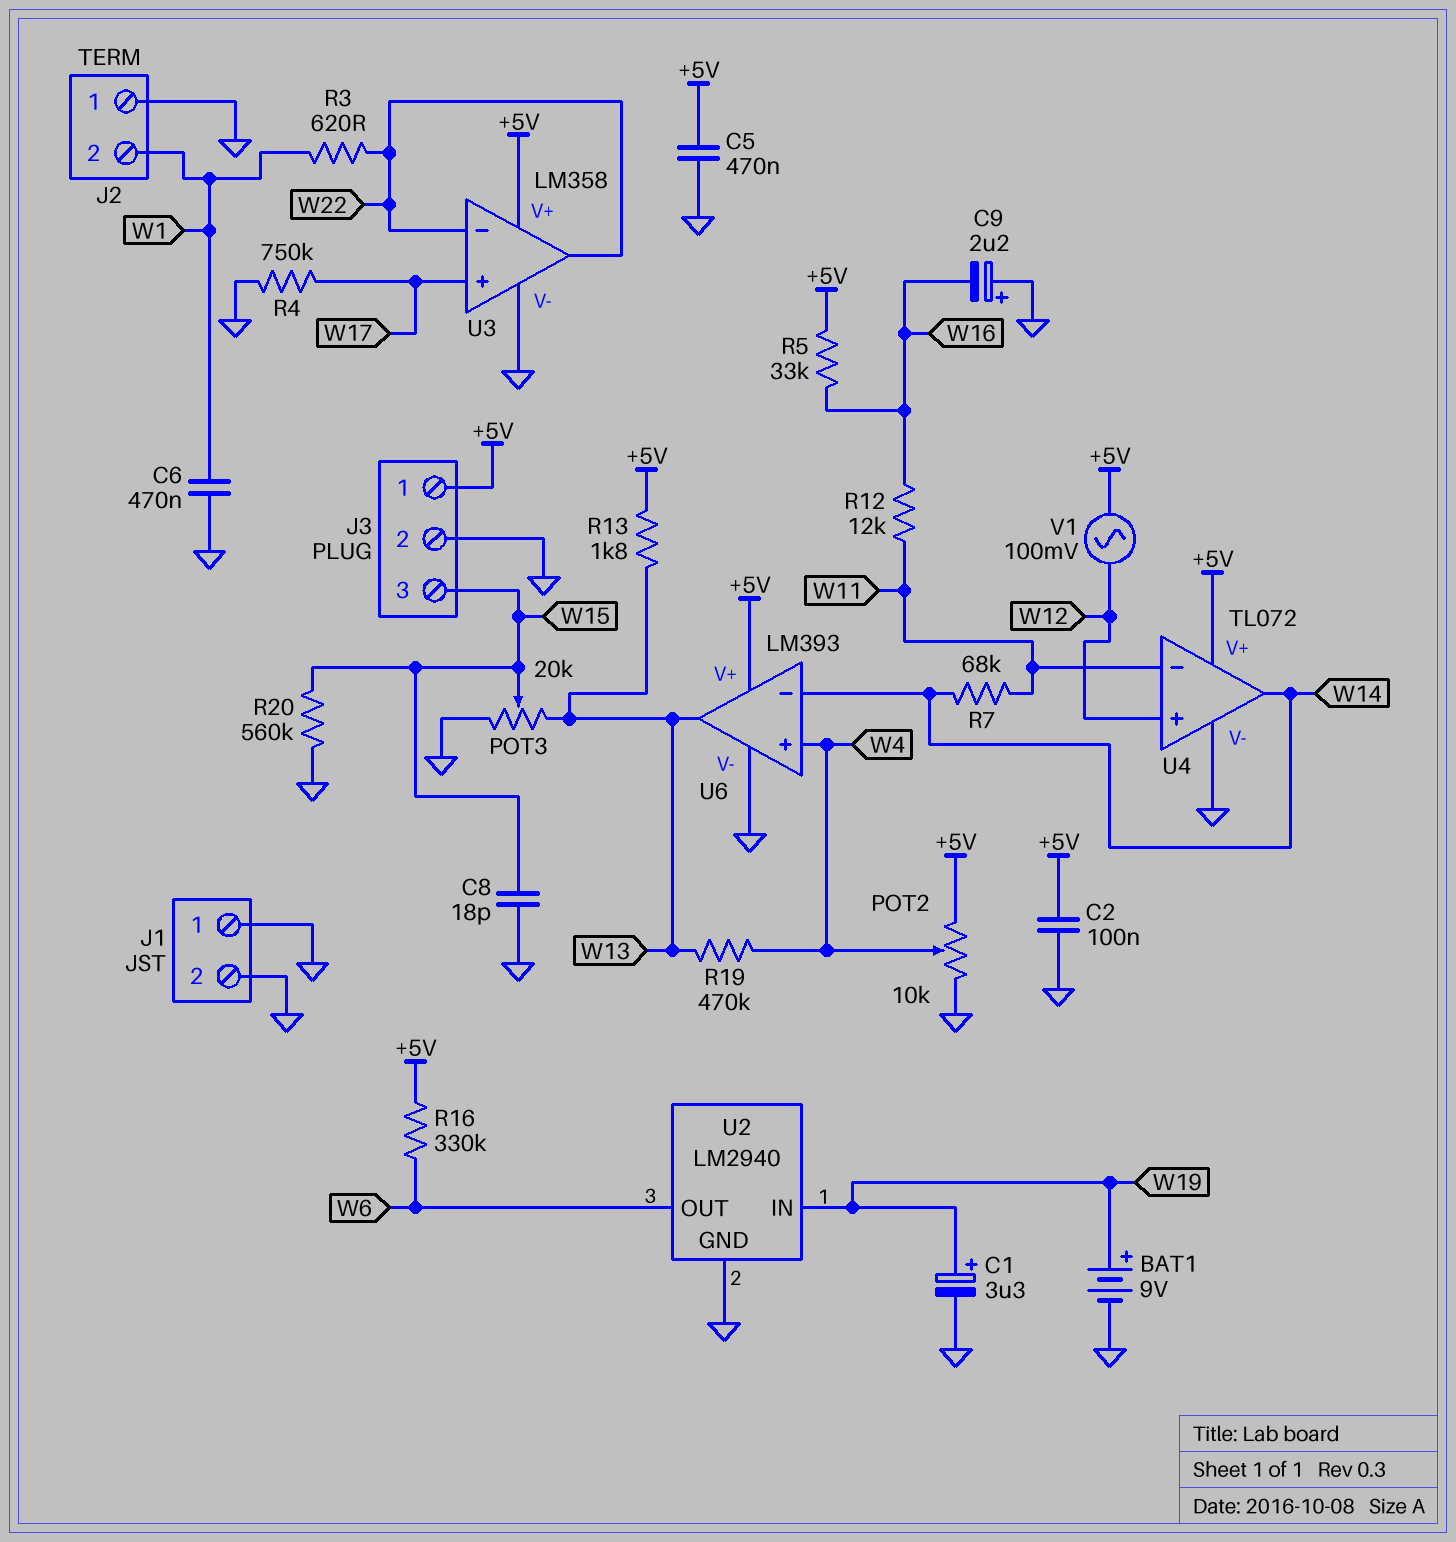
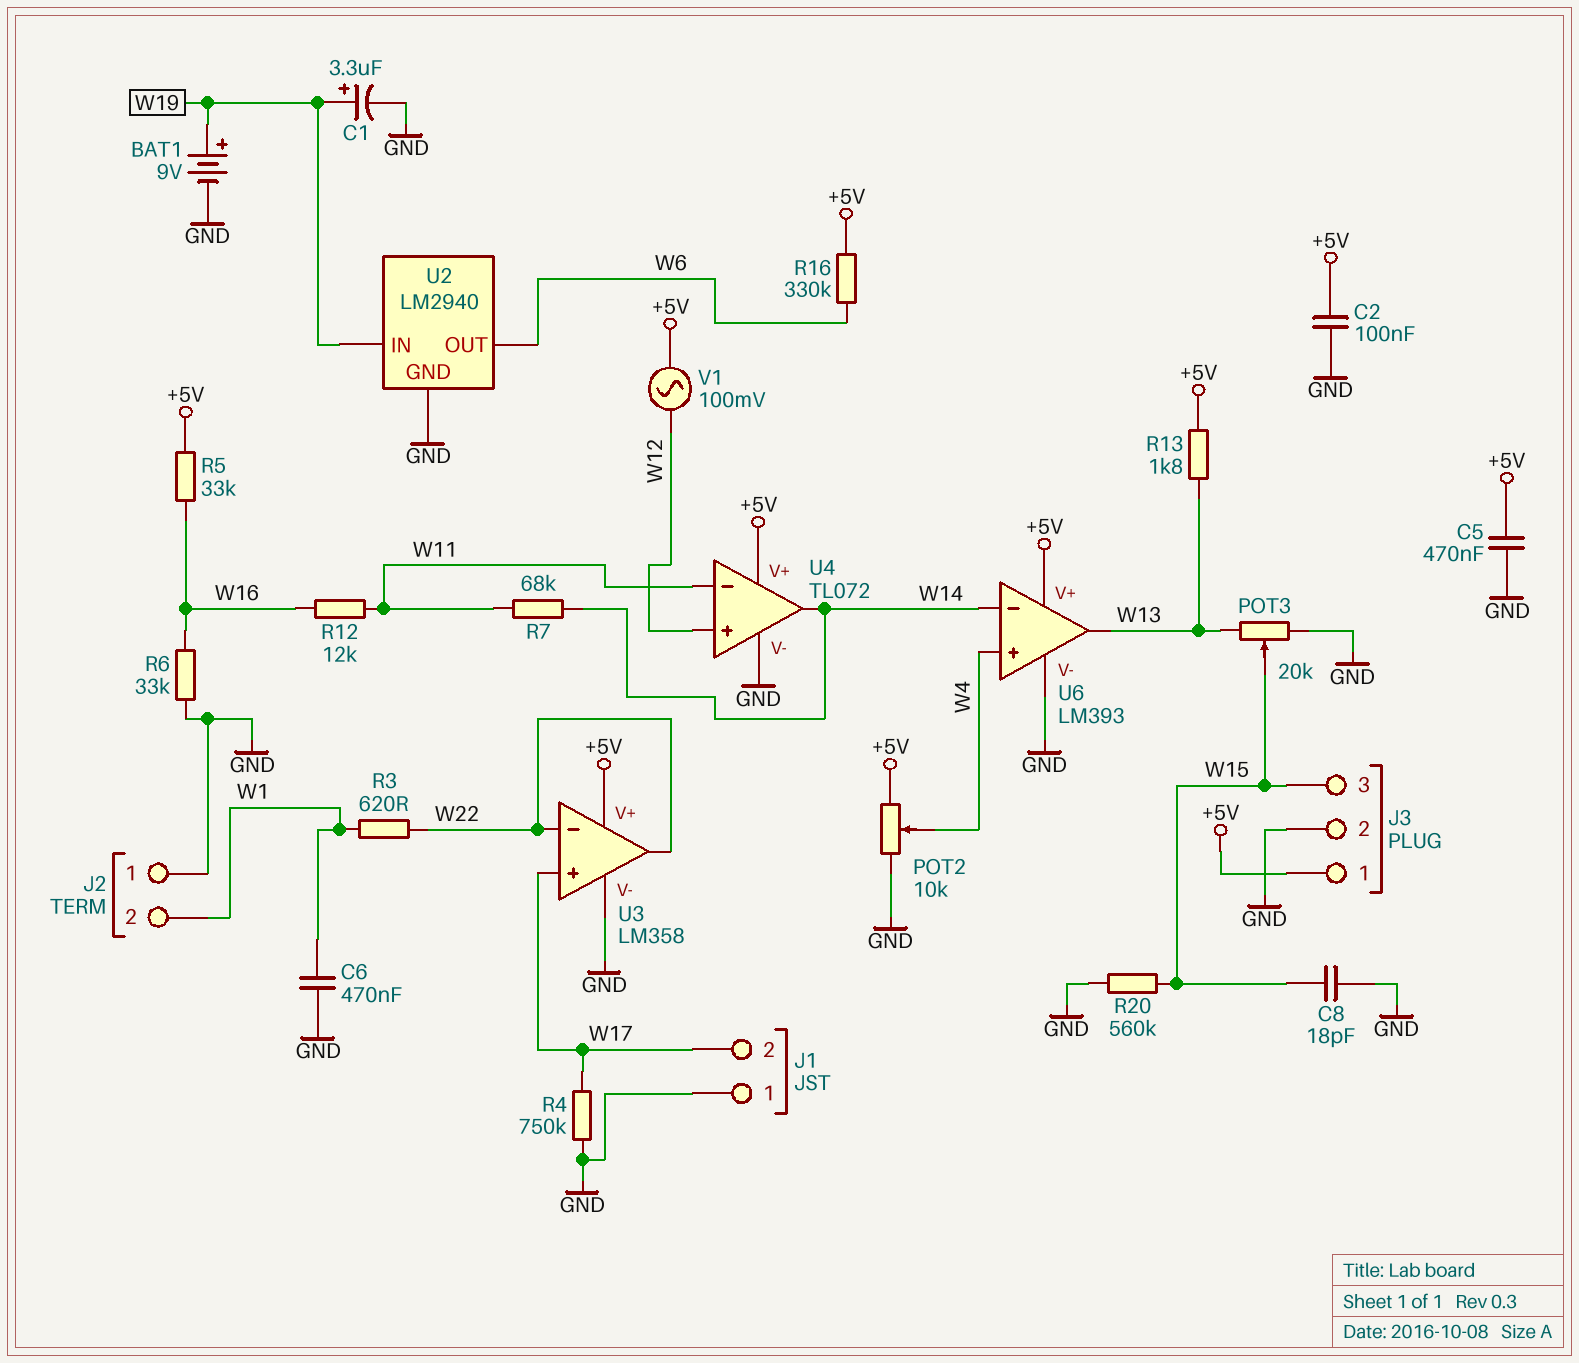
C9: 2.2uF (plus GND, minus W16) -> none
J1 pin 2: GND -> W17
R6: none -> 33k (GND, W16)
R19: 470k (W4, W13) -> none

